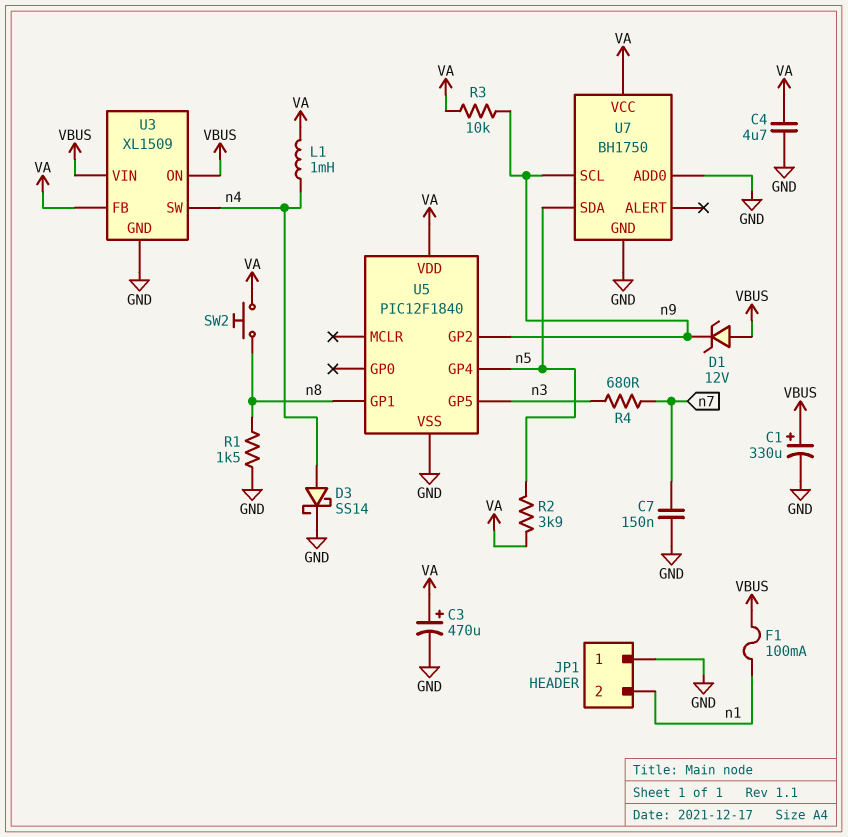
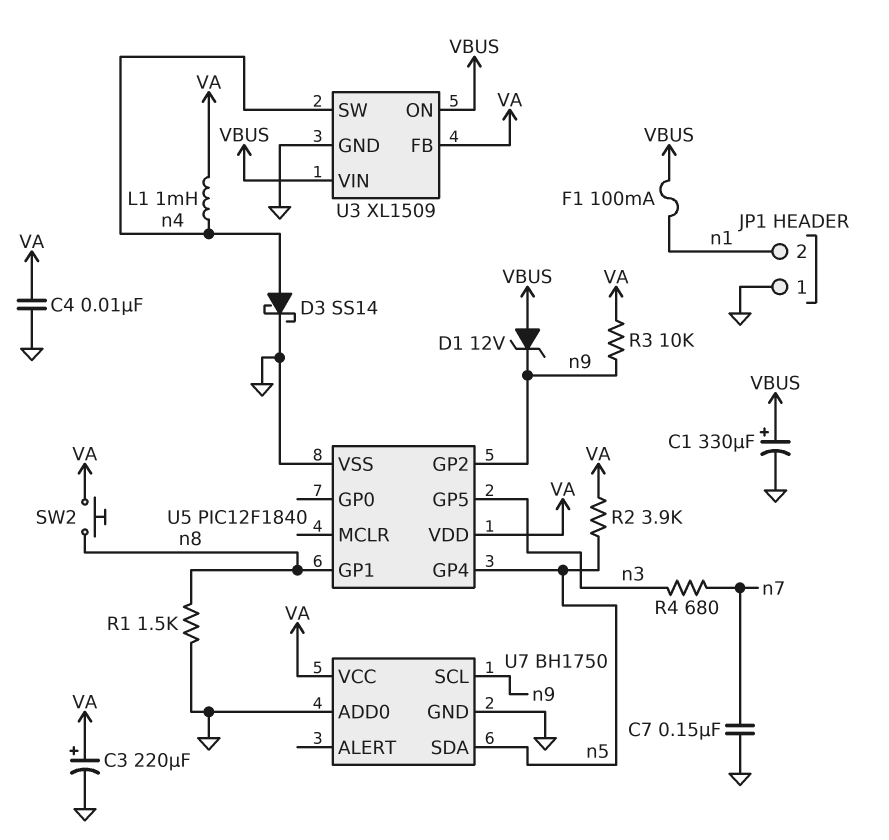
C3: 470uF (plus VA, minus GND) -> 220uF (plus VA, minus GND)
C4: 4.7uF (GND, VA) -> 10nF (GND, VA)

